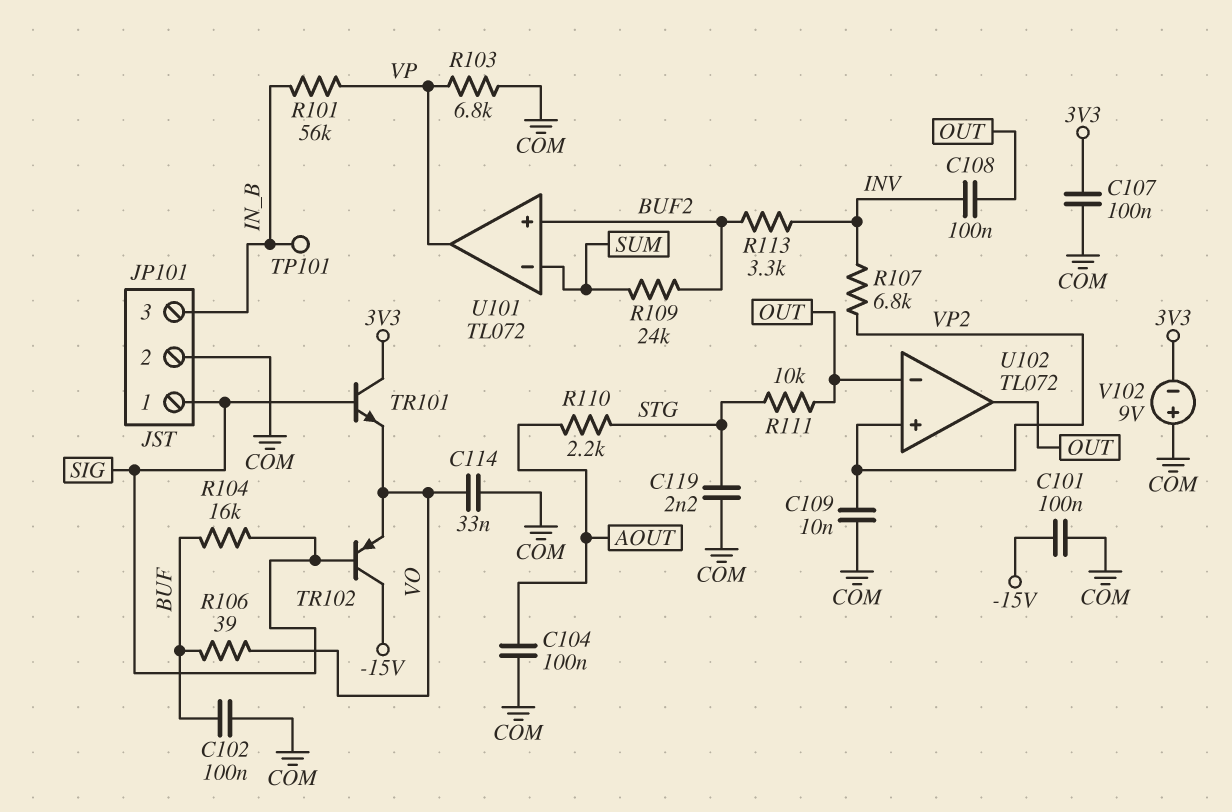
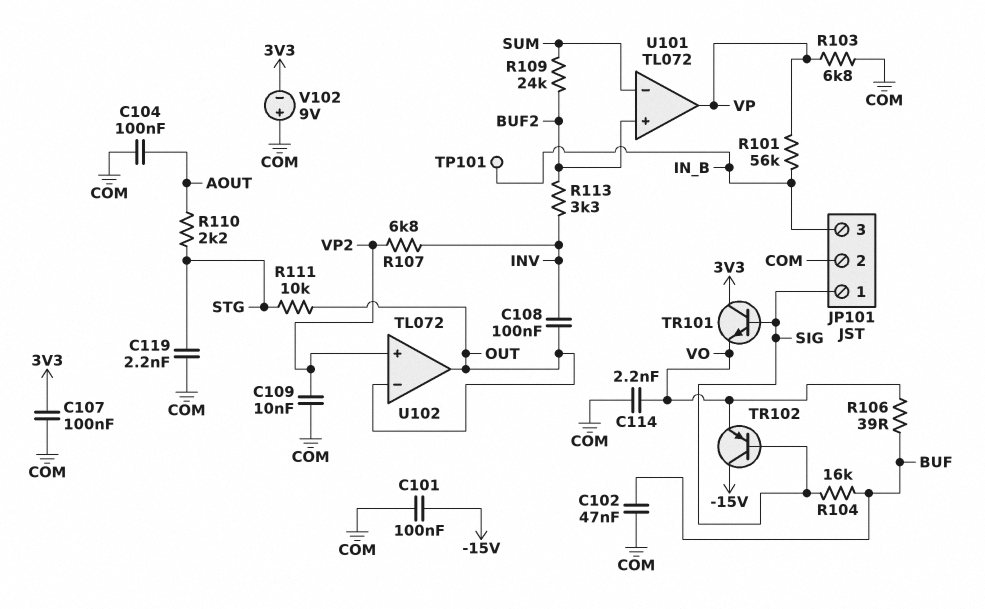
C102: 100nF (BUF, COM) -> 47nF (BUF, COM)
C114: 33nF (COM, VO) -> 2.2nF (COM, VO)

